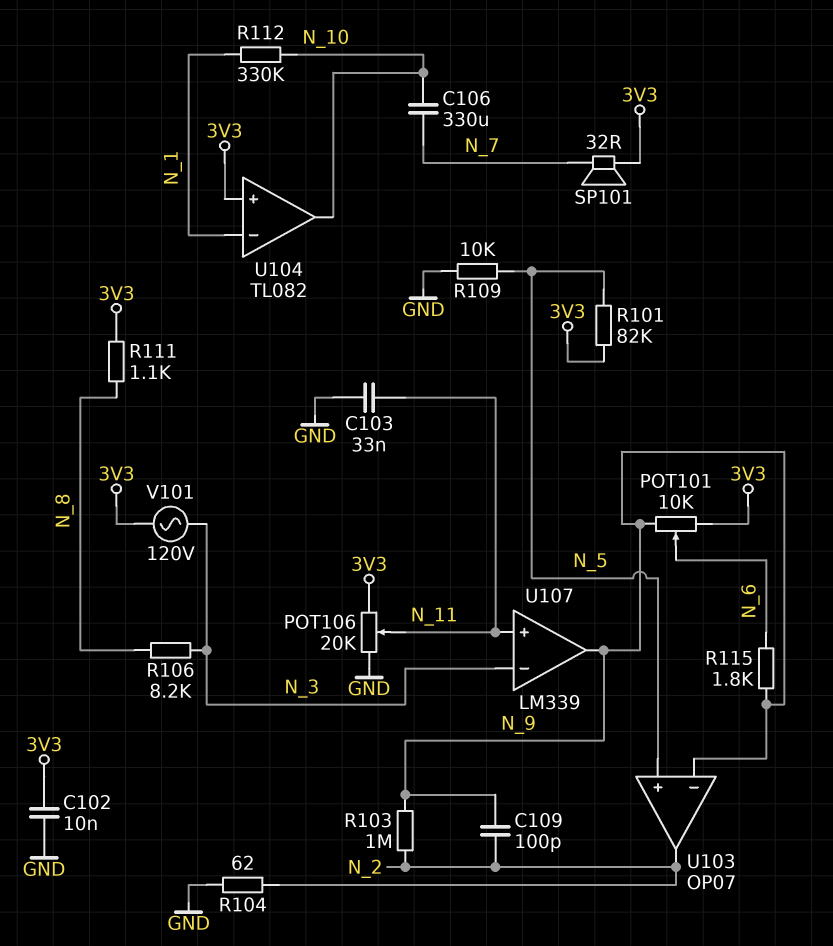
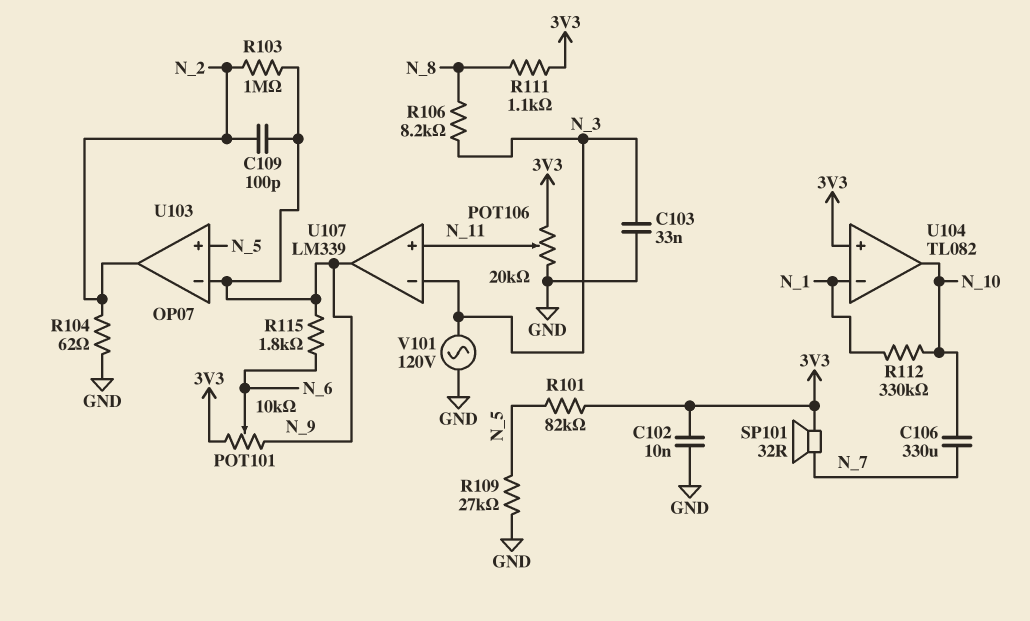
C103: 33nF (GND, N_11) -> 33nF (GND, N_3)
R109: 10k (GND, N_5) -> 27k (GND, N_5)
V101: AC 120V (3V3, N_3) -> AC 120V (GND, N_3)

